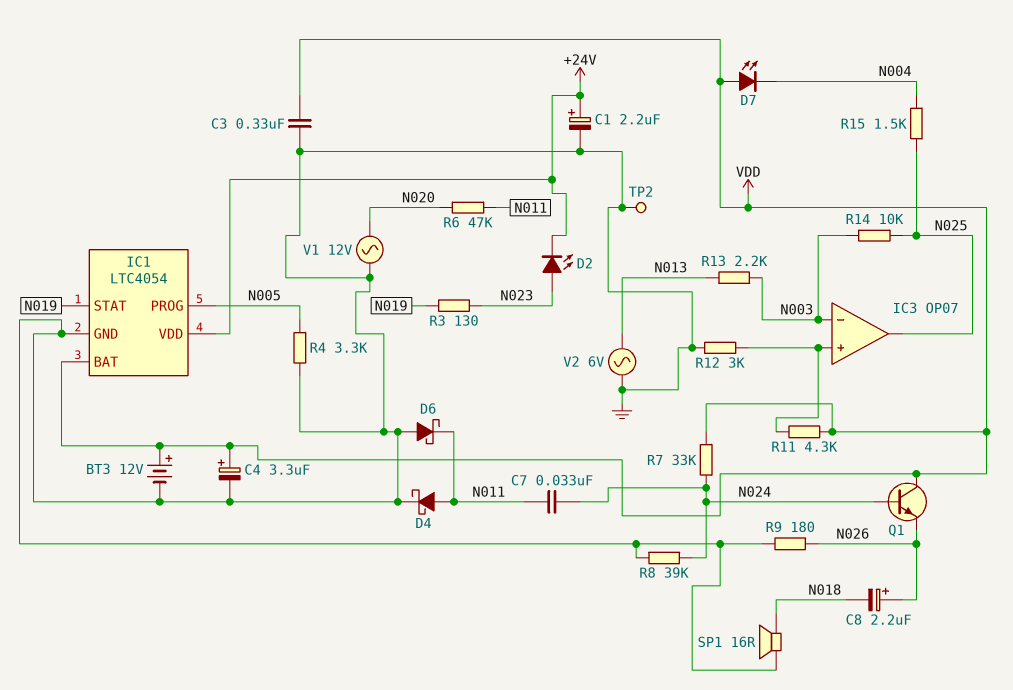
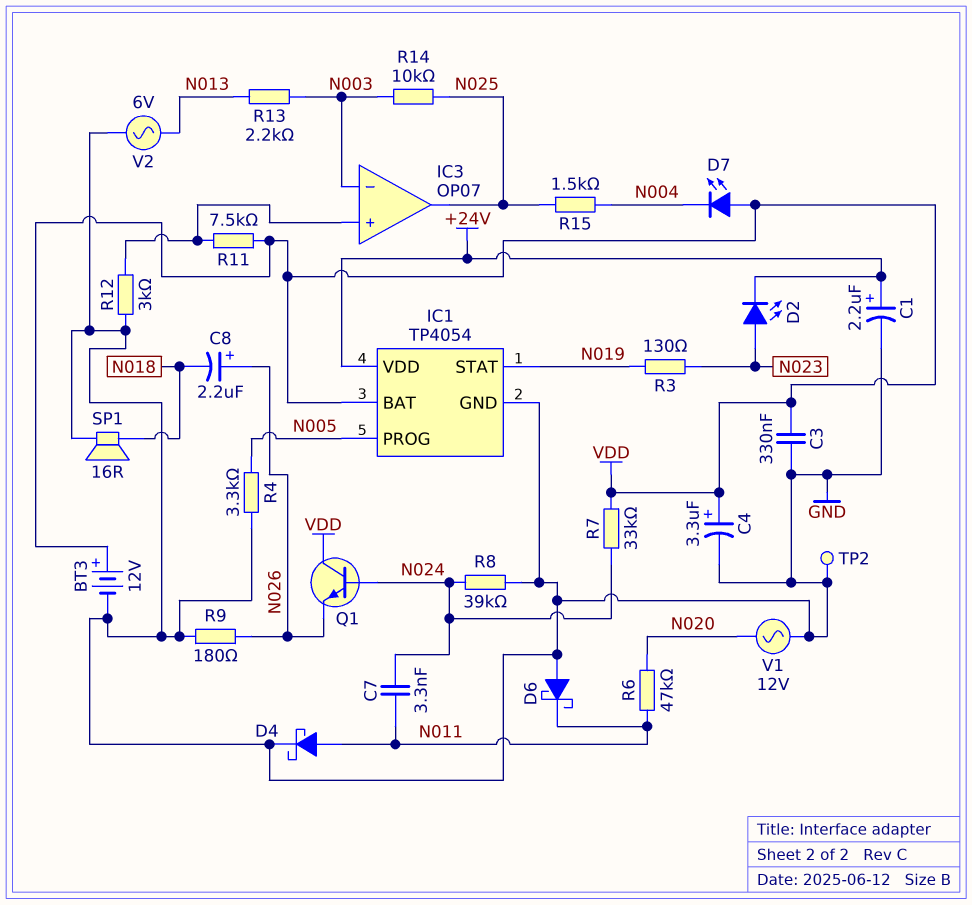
C7: 33nF (N011, N024) -> 3.3nF (N011, N024)
IC1: LTC4054 -> TP4054
R11: 4.3k (IC3/in+, VDD) -> 7.5k (IC3/in+, VDD)

